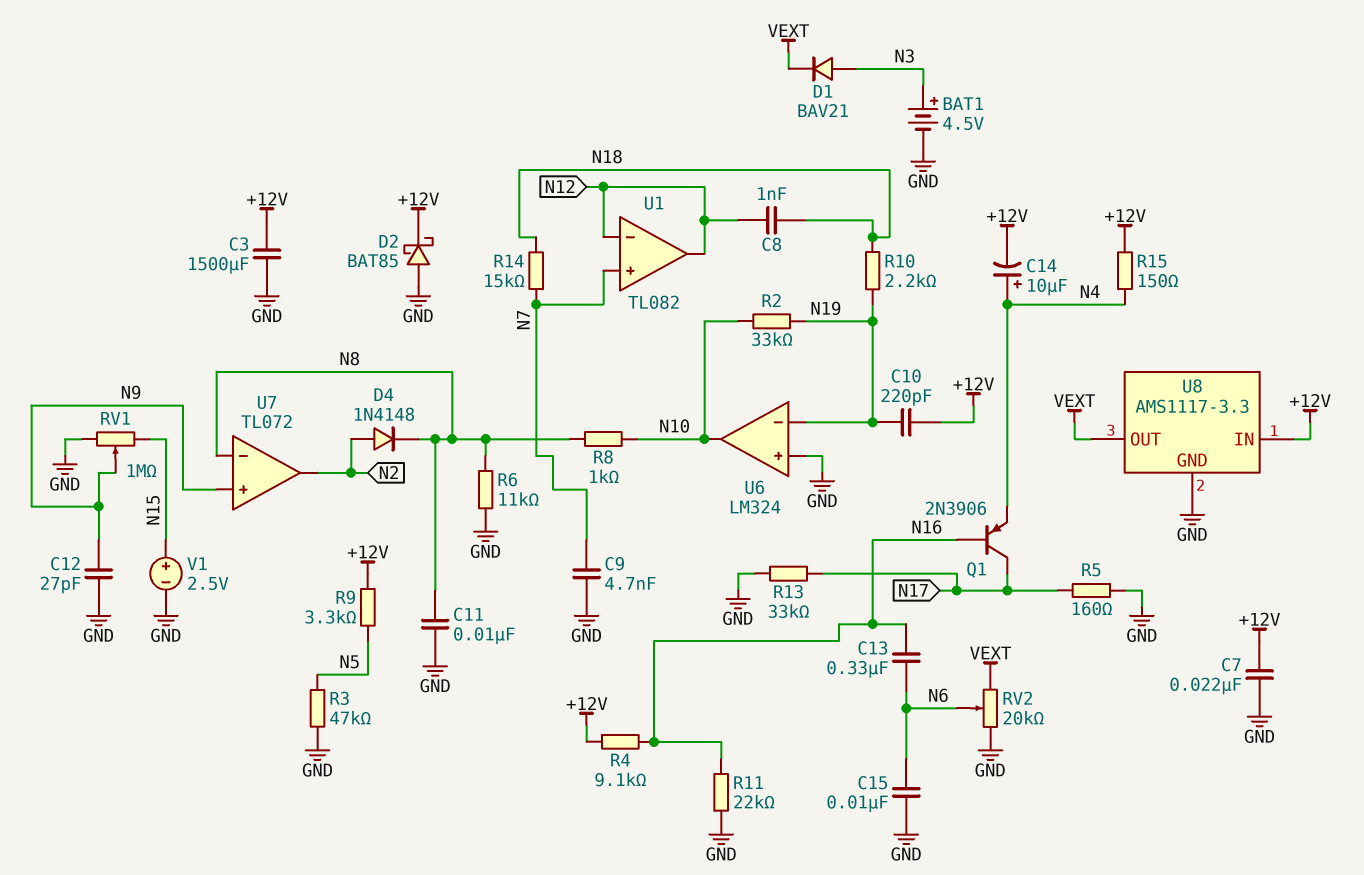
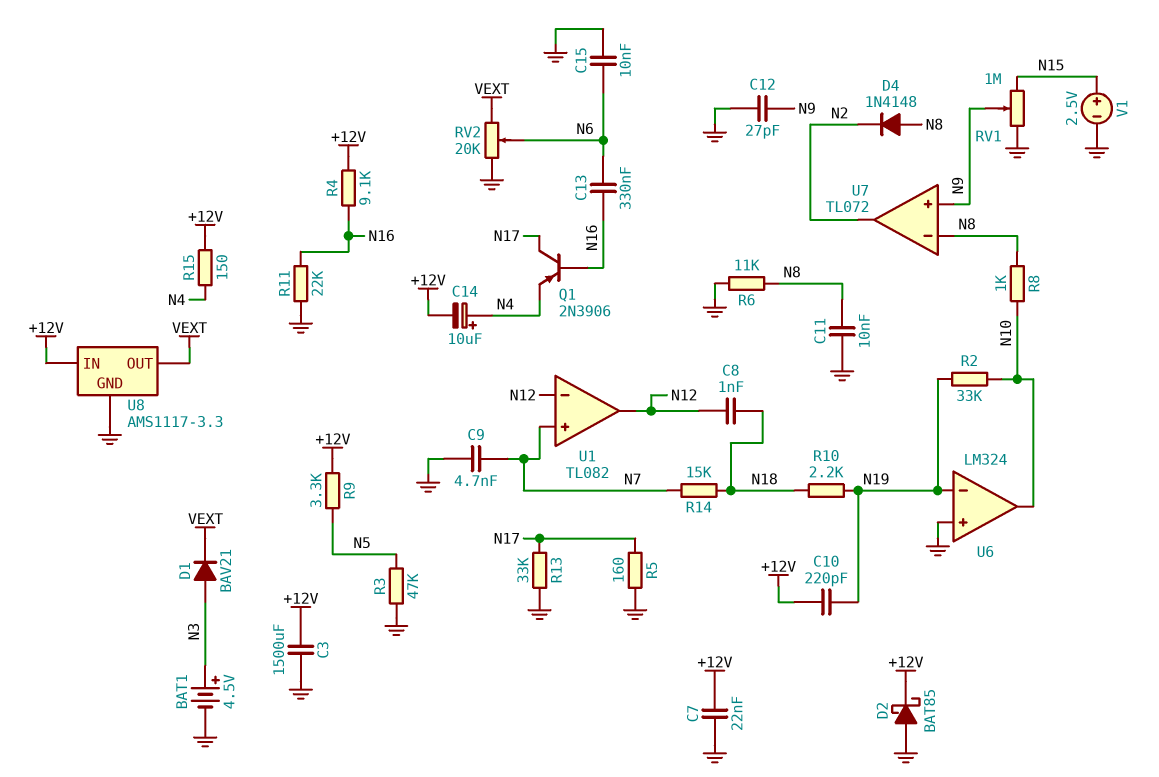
D4: diode 1N4148 (A N2, K N8) -> diode 1N4148 (A N8, K N2)

